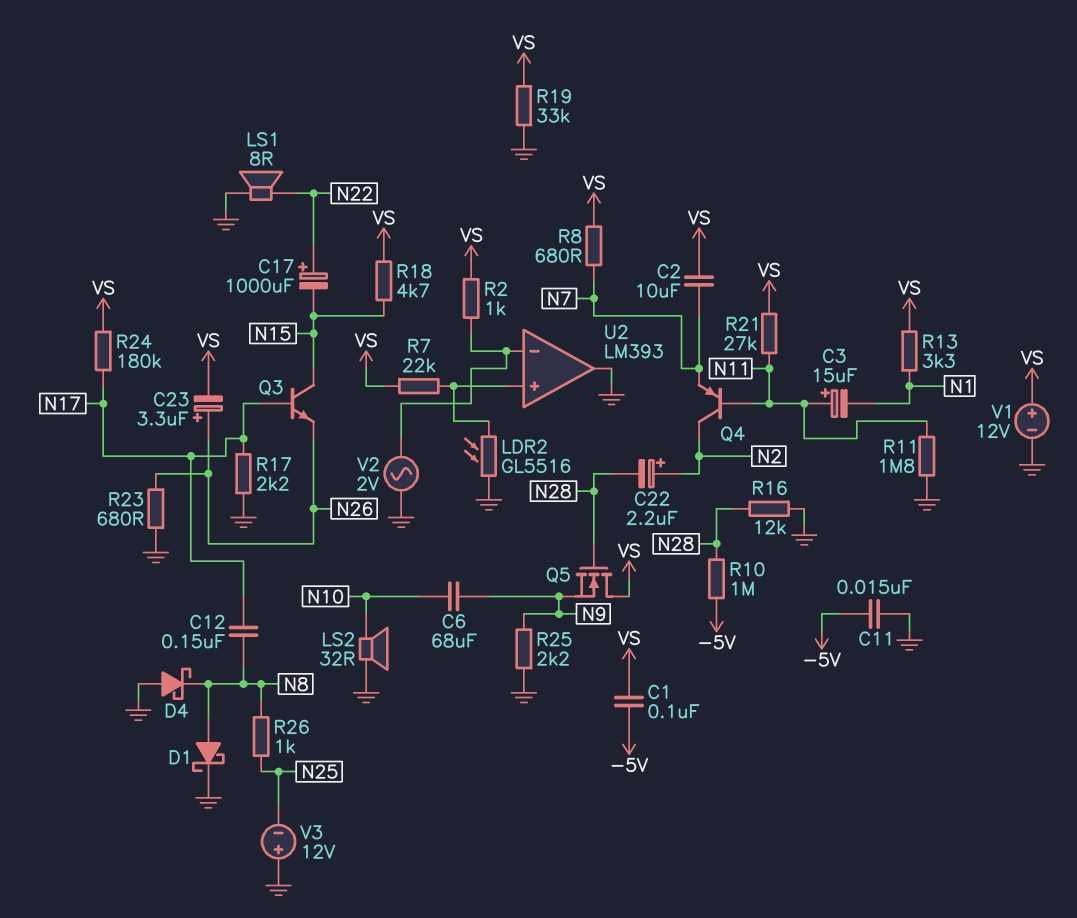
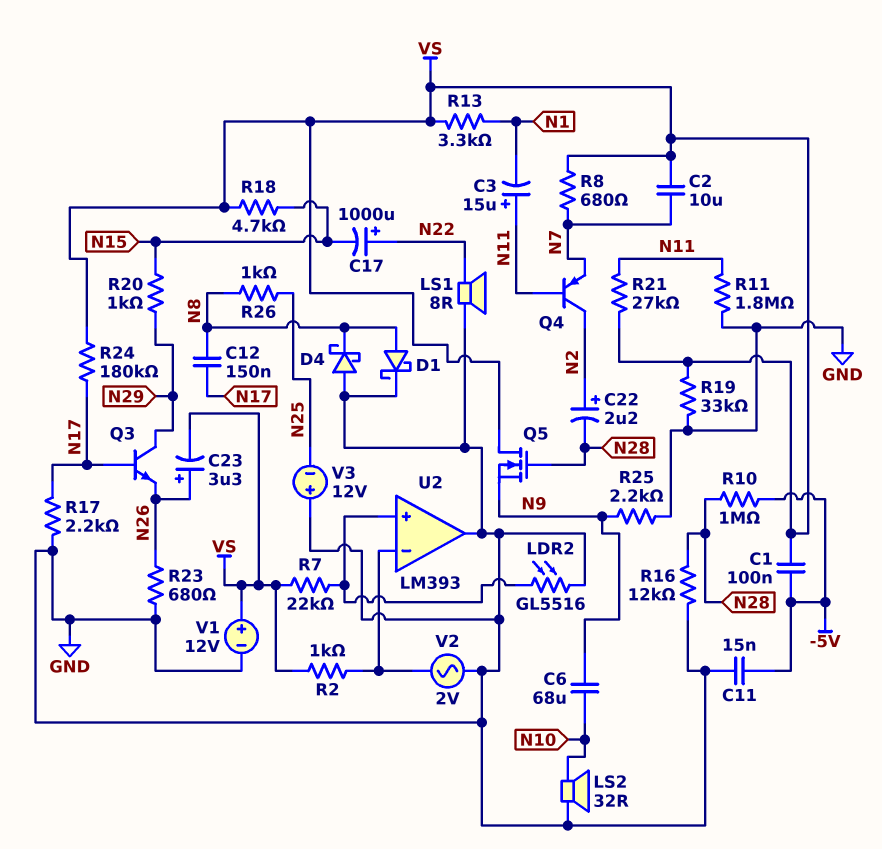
Q3: NPN (B N17, C N15, E N26) -> NPN (B N17, C N29, E N26)
R20: none -> 1k (N15, N29)

